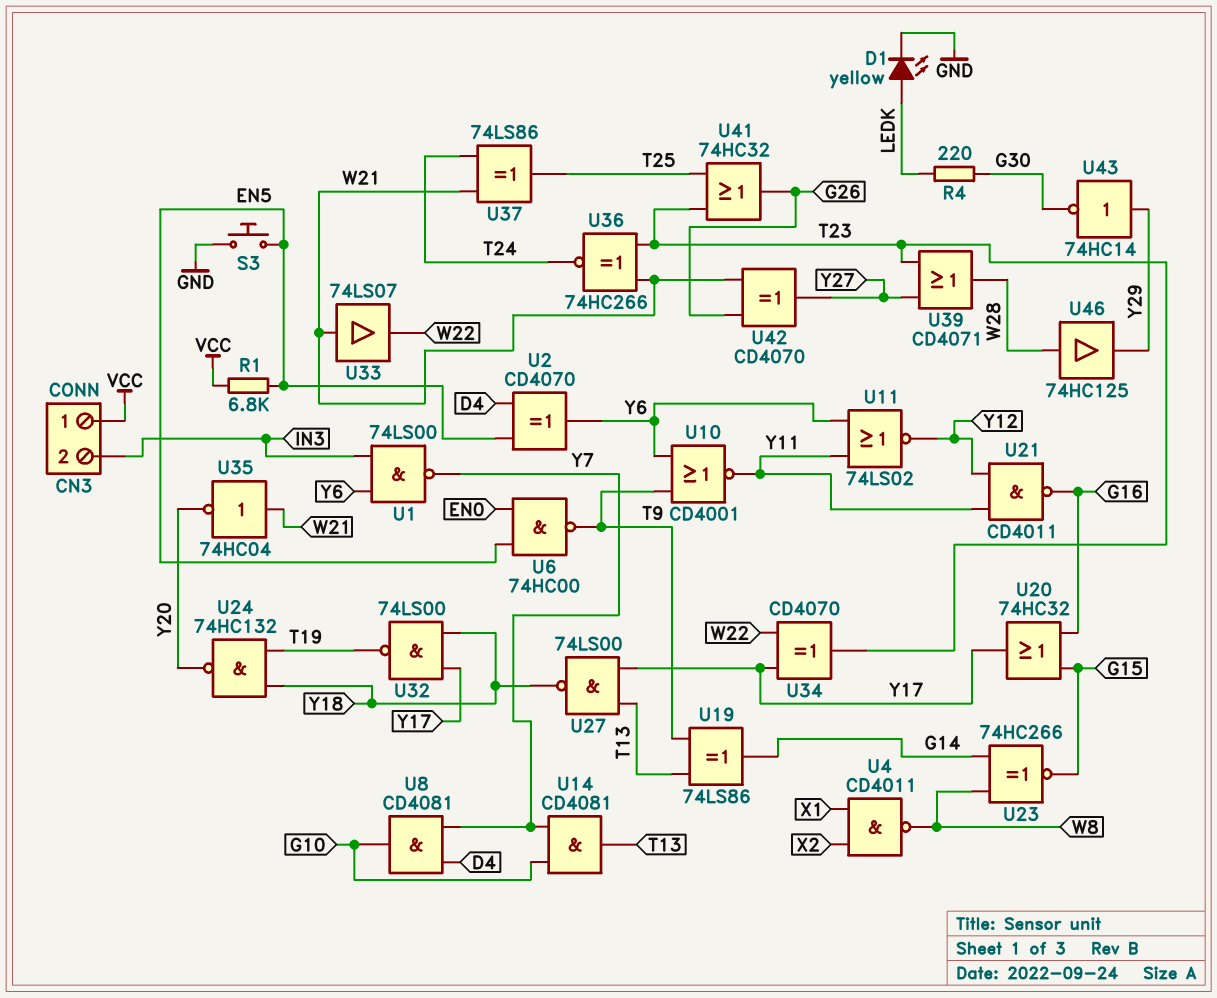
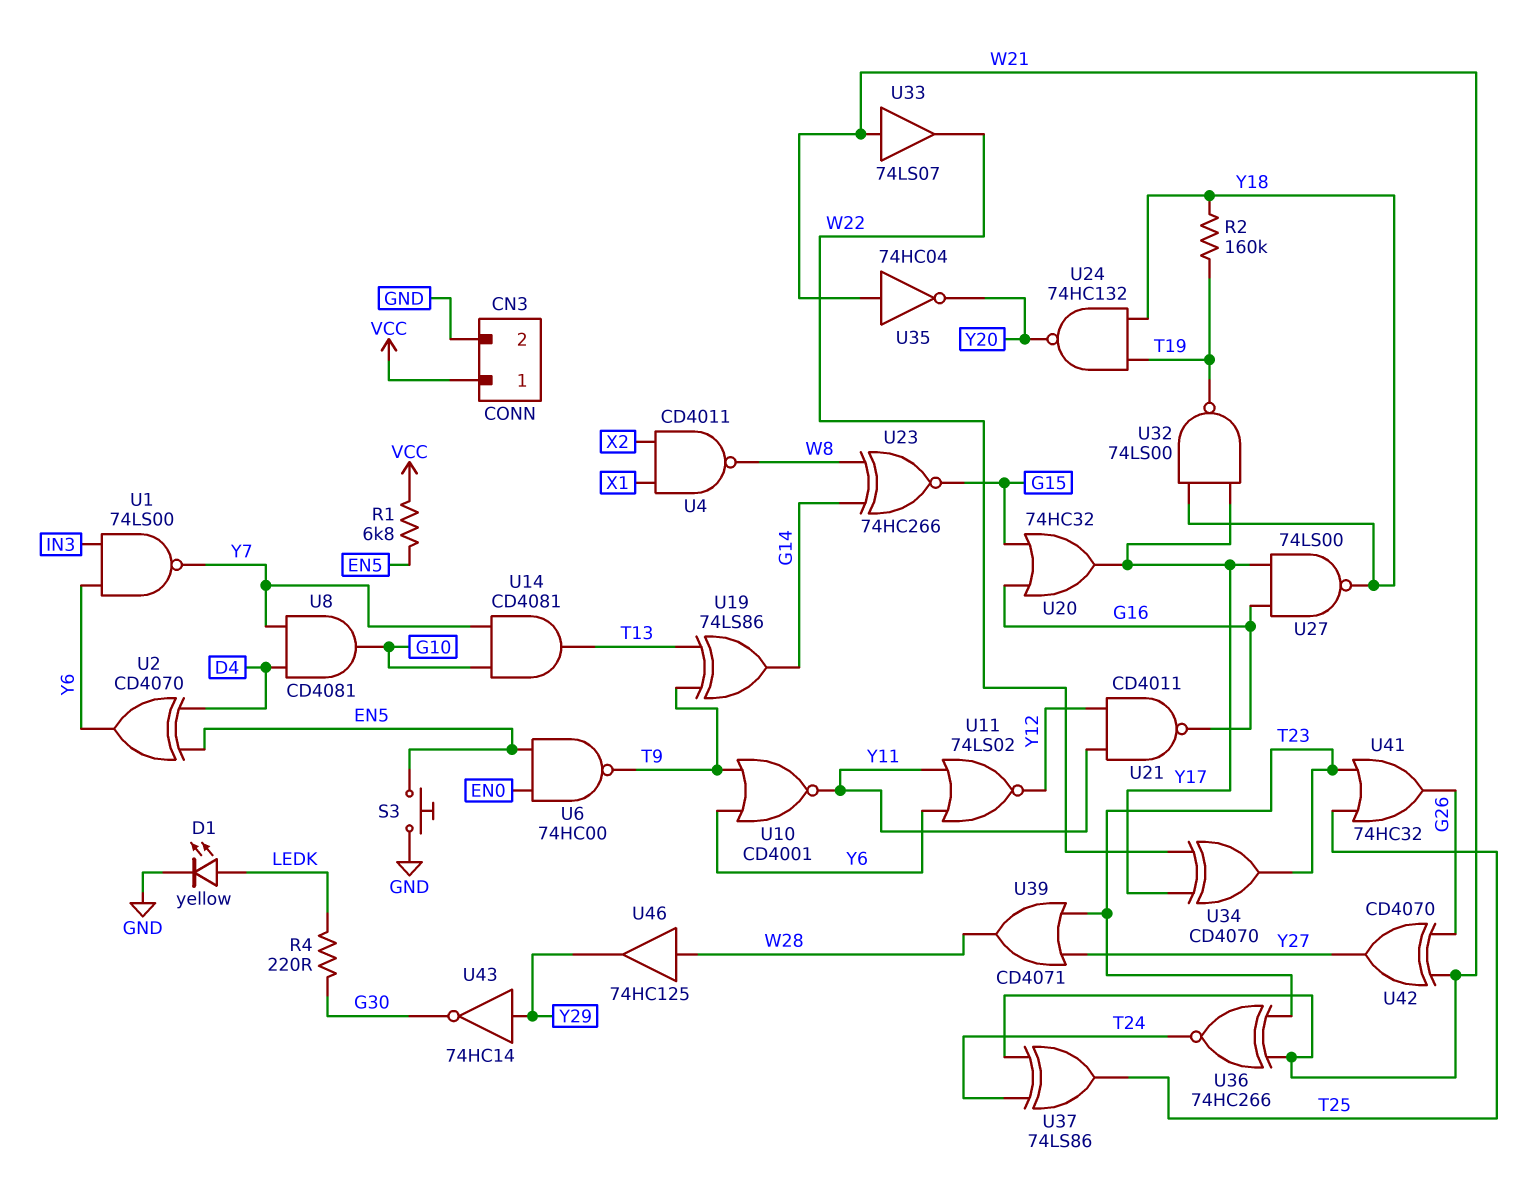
CN3 pin 2: IN3 -> GND
R2: none -> 160k (T19, Y18)
U27: NAND 74LS00 (in T13, in Y17, out Y18) -> NAND 74LS00 (in G16, in Y17, out Y18)

